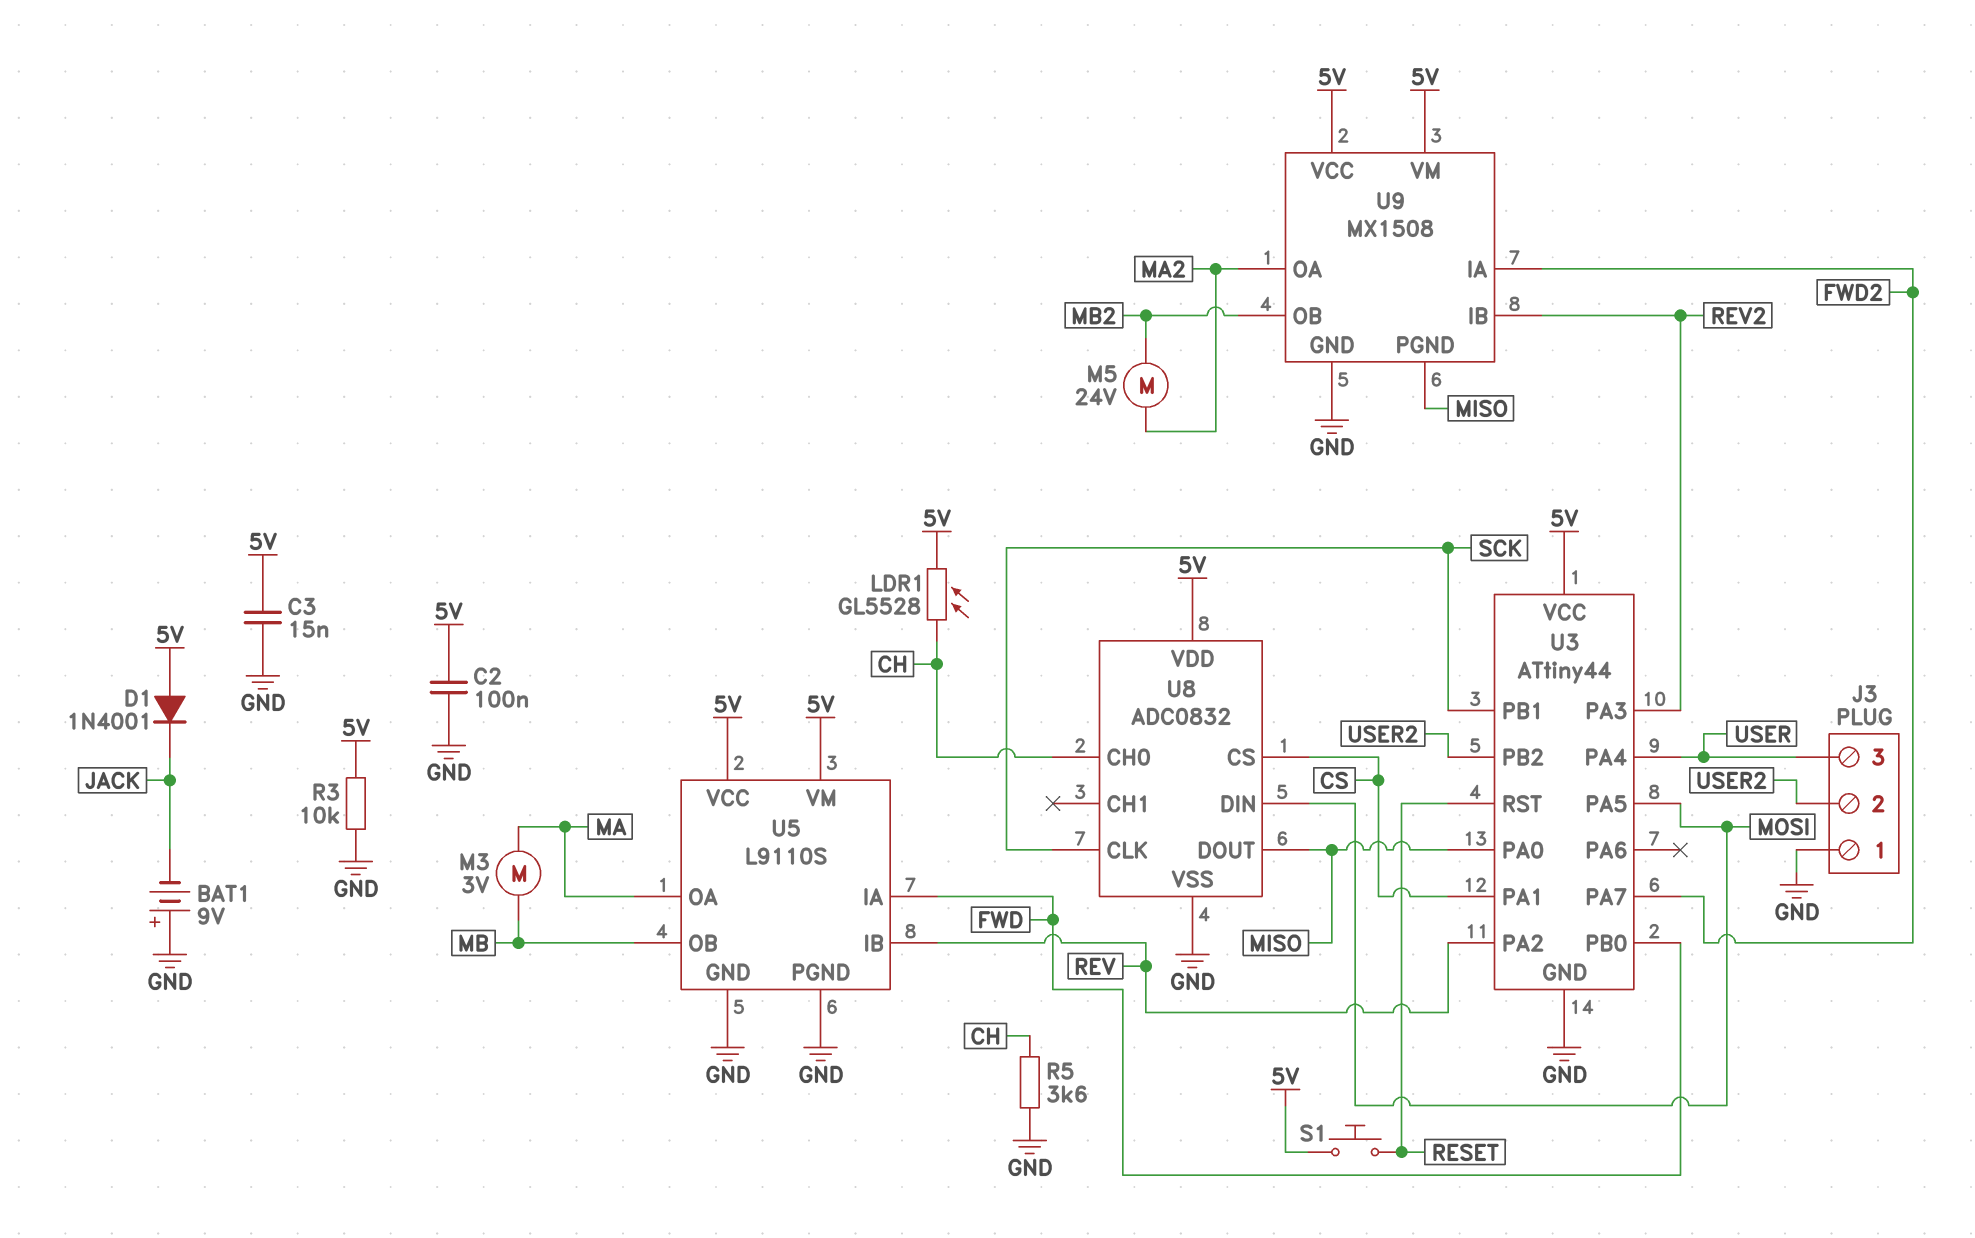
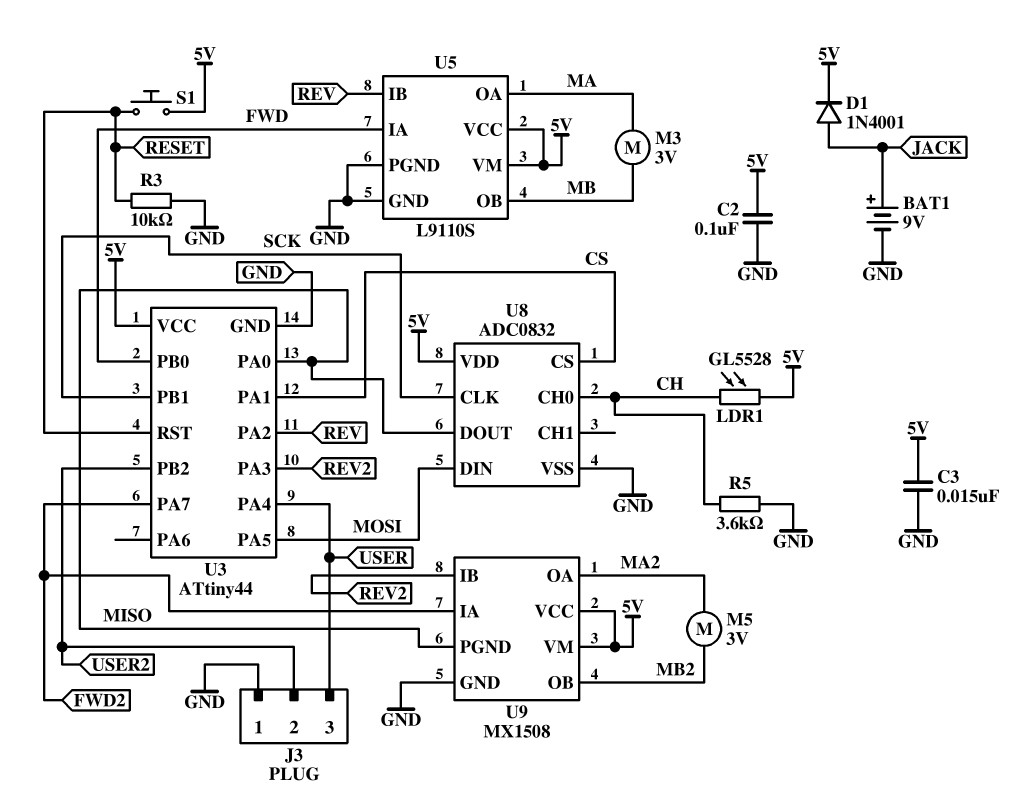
BAT1: 9V (plus GND, minus JACK) -> 9V (plus JACK, minus GND)
D1: diode 1N4001 (A 5V, K JACK) -> diode 1N4001 (A JACK, K 5V)
M5: motor 24V (MA2, MB2) -> motor 3V (MA2, MB2)
R3: 10k (5V, GND) -> 10k (GND, RESET)

